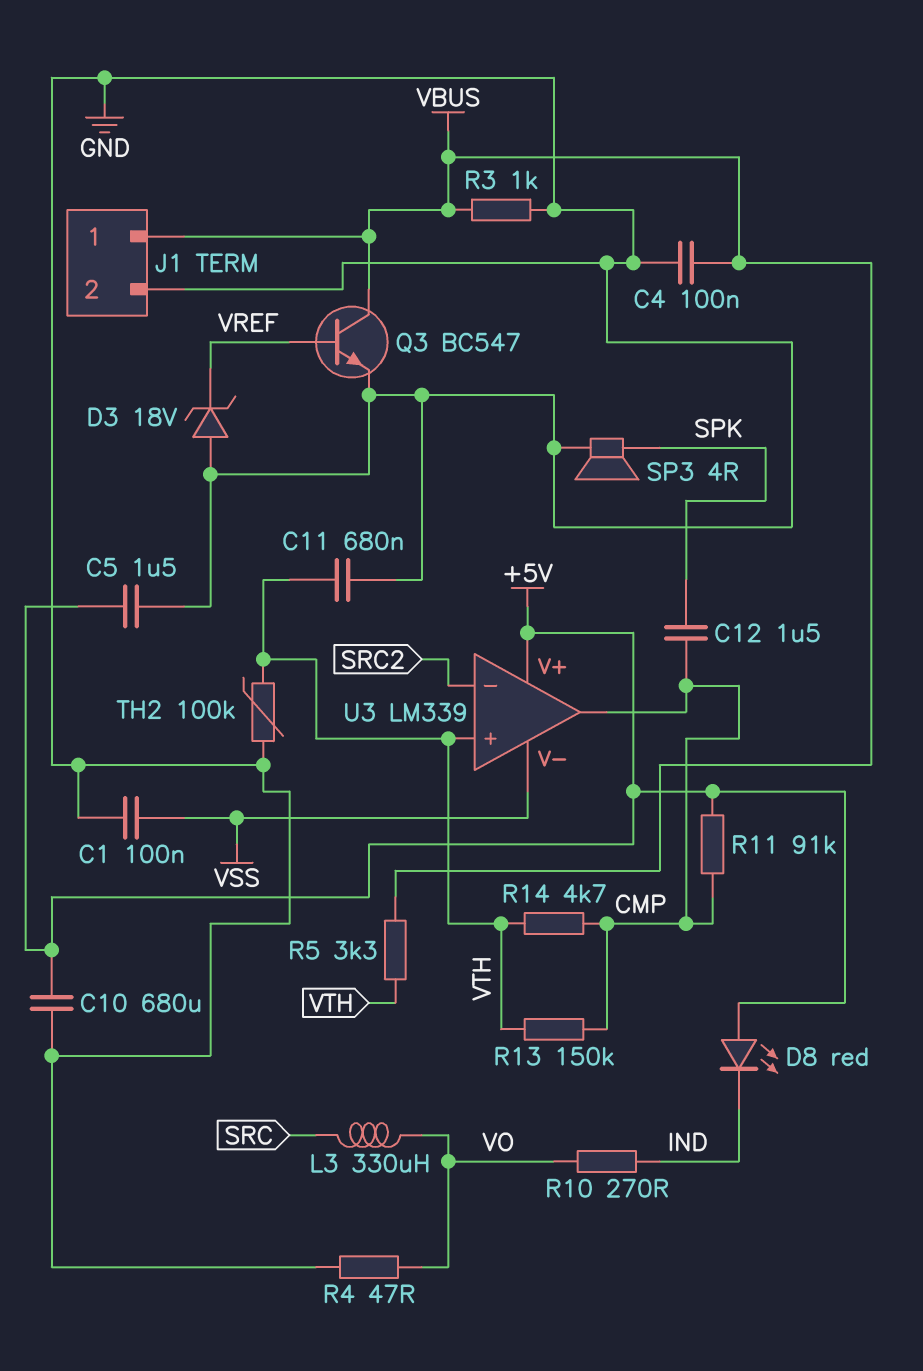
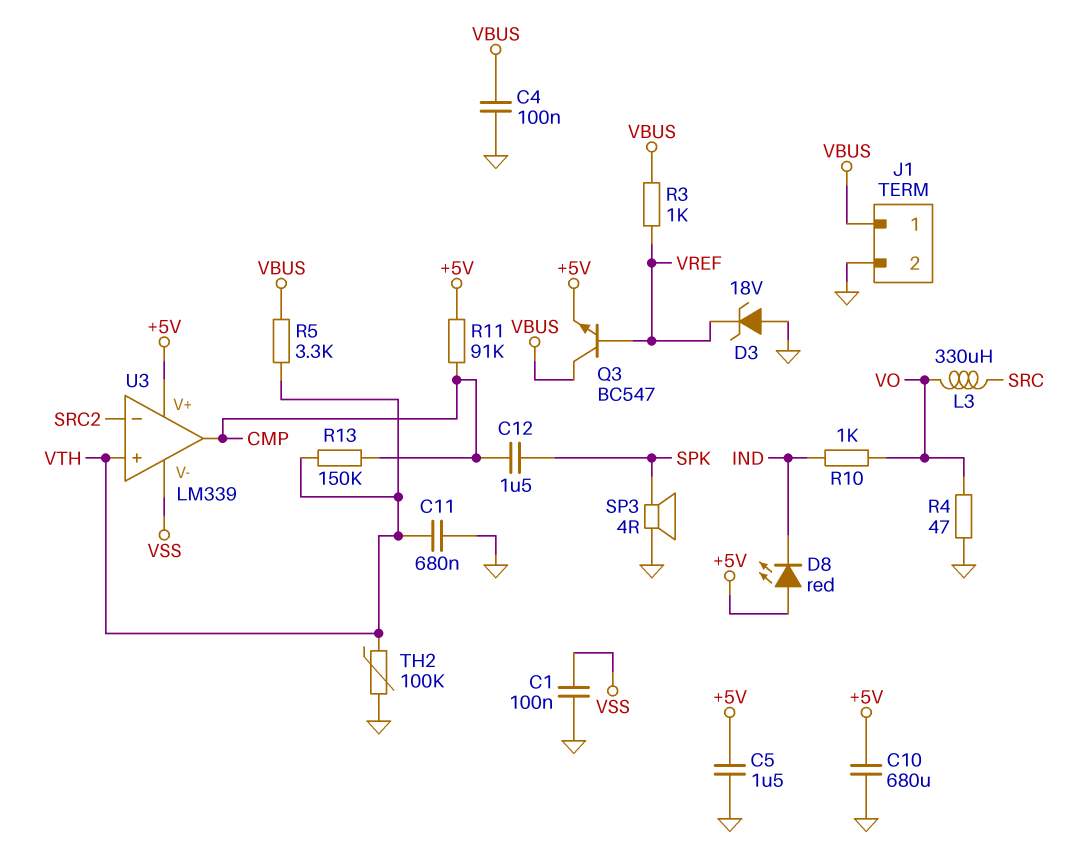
Q3: NPN BC547 (B VREF, C VBUS, E GND) -> NPN BC547 (B VREF, C VBUS, E +5V)
R3: 1k (GND, VBUS) -> 1k (VBUS, VREF)
R10: 270 (IND, VO) -> 1k (IND, VO)
R14: 4.7k (CMP, VTH) -> none

